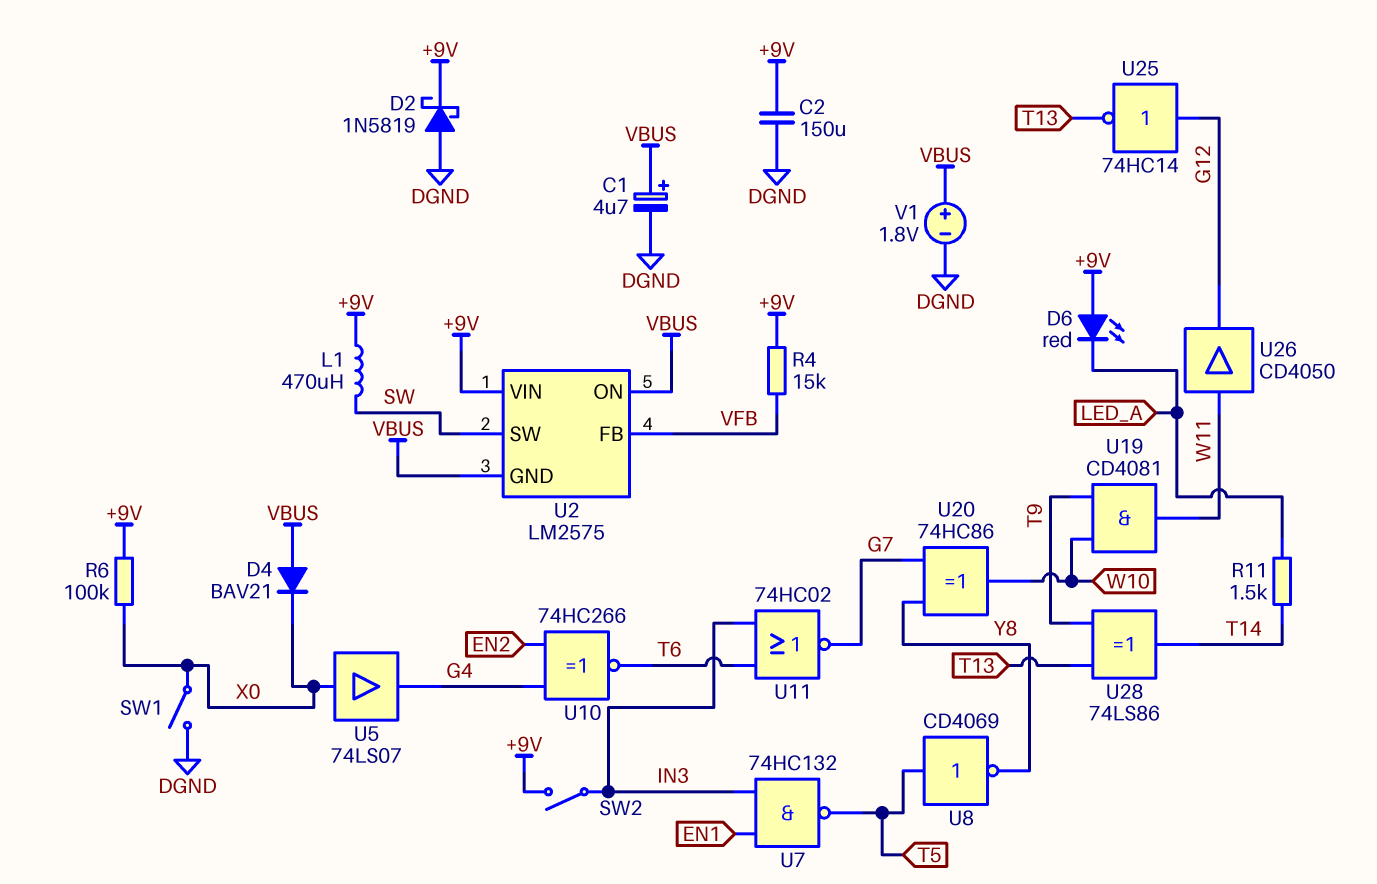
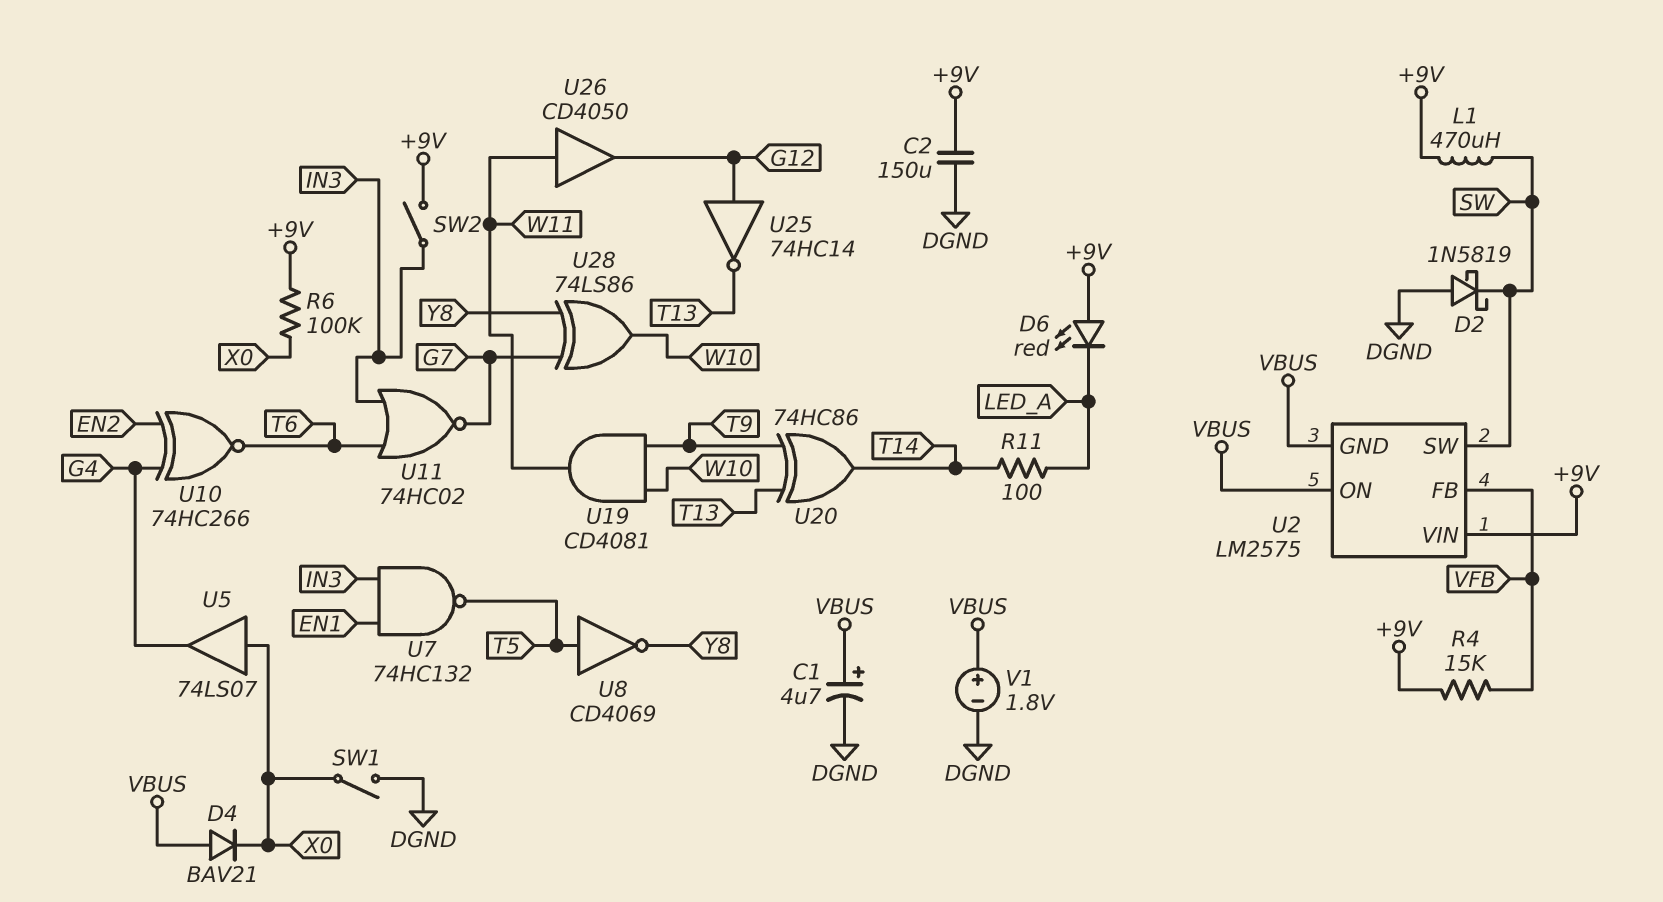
D2: schottky 1N5819 (A DGND, K +9V) -> schottky 1N5819 (A DGND, K SW)
R11: 1.5k (LED_A, T14) -> 100 (LED_A, T14)
U20: XOR 74HC86 (in G7, in Y8, out W10) -> XOR 74HC86 (in T9, in T13, out T14)
U28: XOR 74LS86 (in T9, in T13, out T14) -> XOR 74LS86 (in G7, in Y8, out W10)

